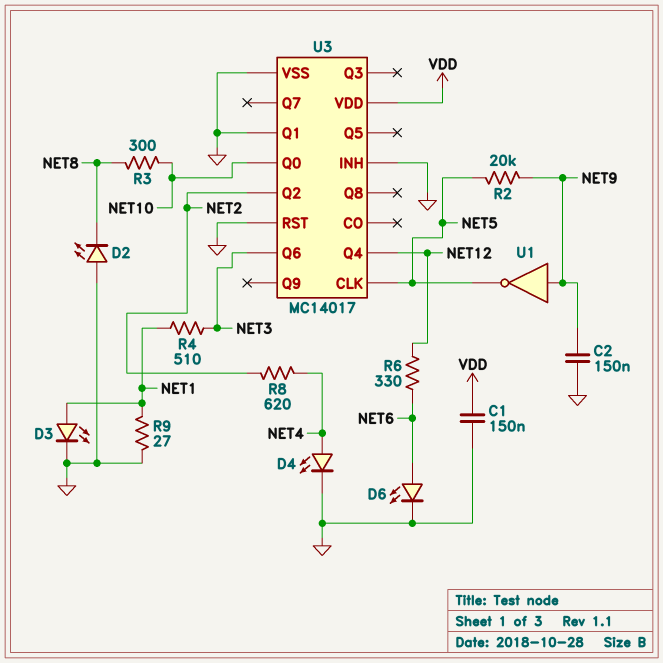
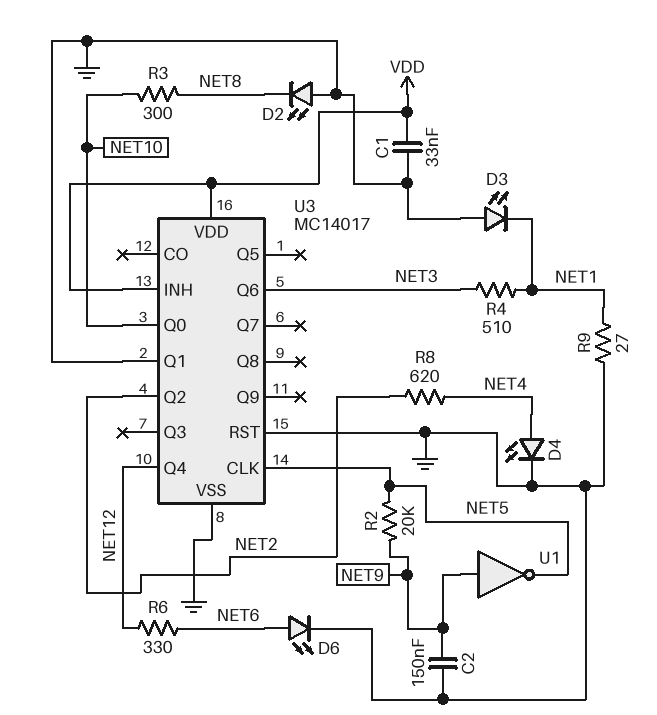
C1: 150nF (GND, VDD) -> 33nF (GND, VDD)
D3: LED (A NET1, K GND) -> LED (A GND, K NET1)
U3 pin INH: GND -> VDD

